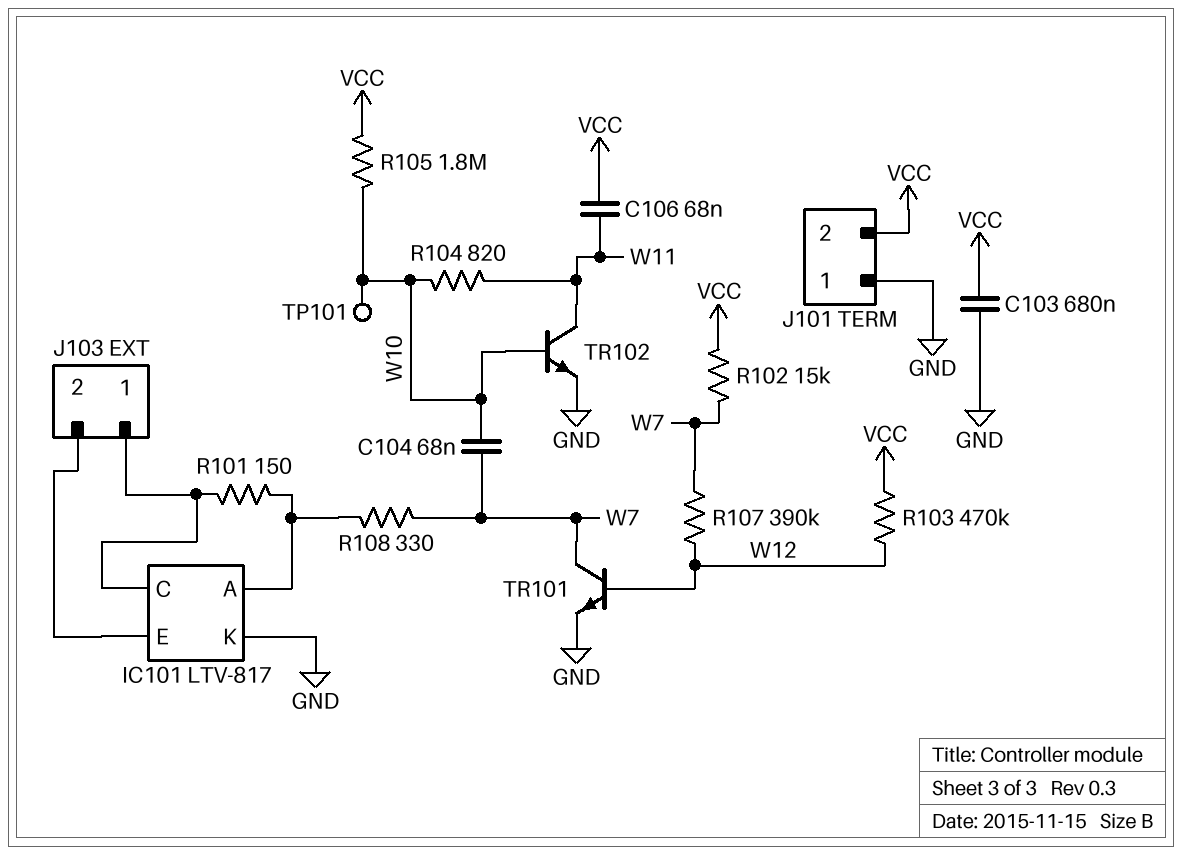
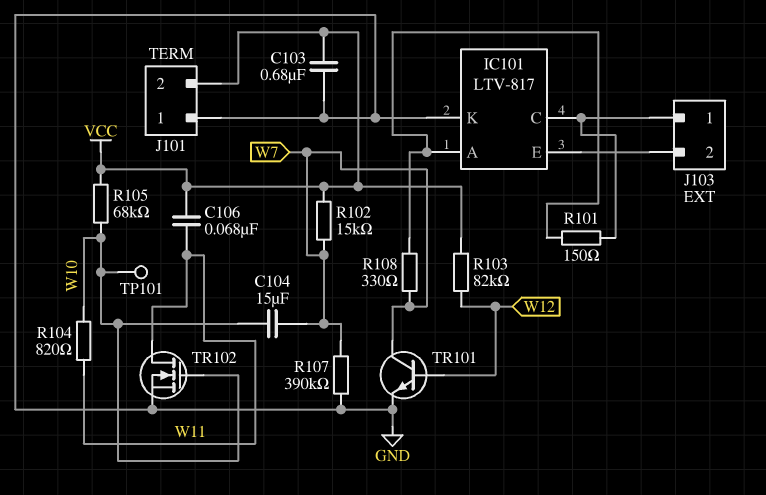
C104: 68nF (W7, W10) -> 15uF (W7, W10)
R103: 470k (VCC, W12) -> 82k (VCC, W12)
R105: 1.8M (VCC, W10) -> 68k (VCC, W10)
R107: 390k (W7, W12) -> 390k (GND, W7)
TR102: NPN (B W10, C W11, E GND) -> NMOS (G W10, D W11, S GND)

